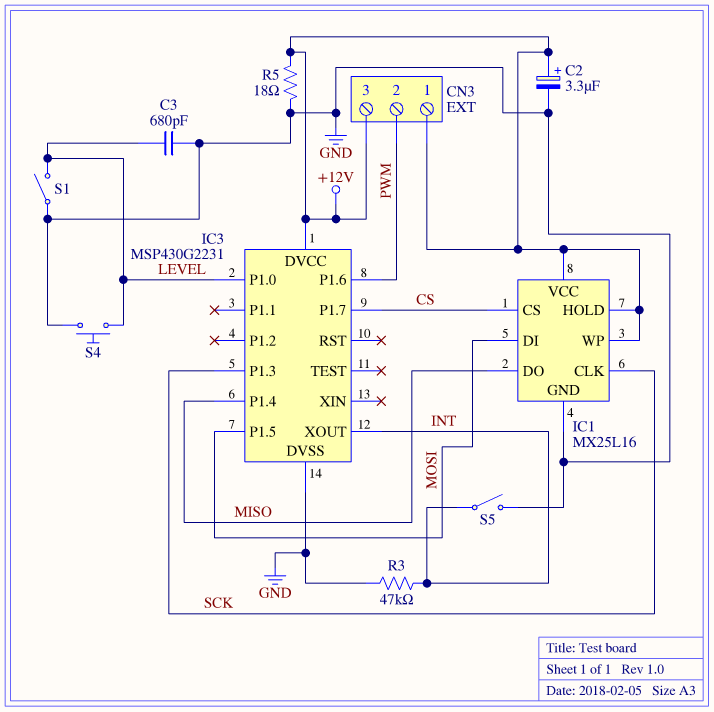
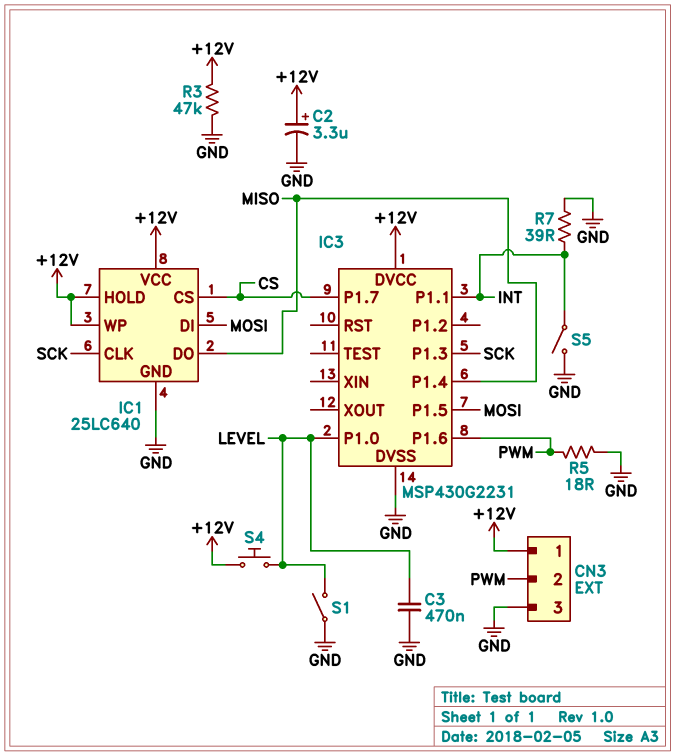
C3: 680pF (GND, LEVEL) -> 470nF (GND, LEVEL)
CN3 pin 3: +12V -> GND
IC1: MX25L16 -> 25LC640
IC3 pin P1.1: none -> INT
IC3 pin XOUT: INT -> none
R3: 47k (GND, INT) -> 47k (+12V, GND)
R5: 18 (+12V, GND) -> 18 (GND, PWM)
R7: none -> 39 (GND, INT)
S4: button (GND, LEVEL) -> button (+12V, LEVEL)

